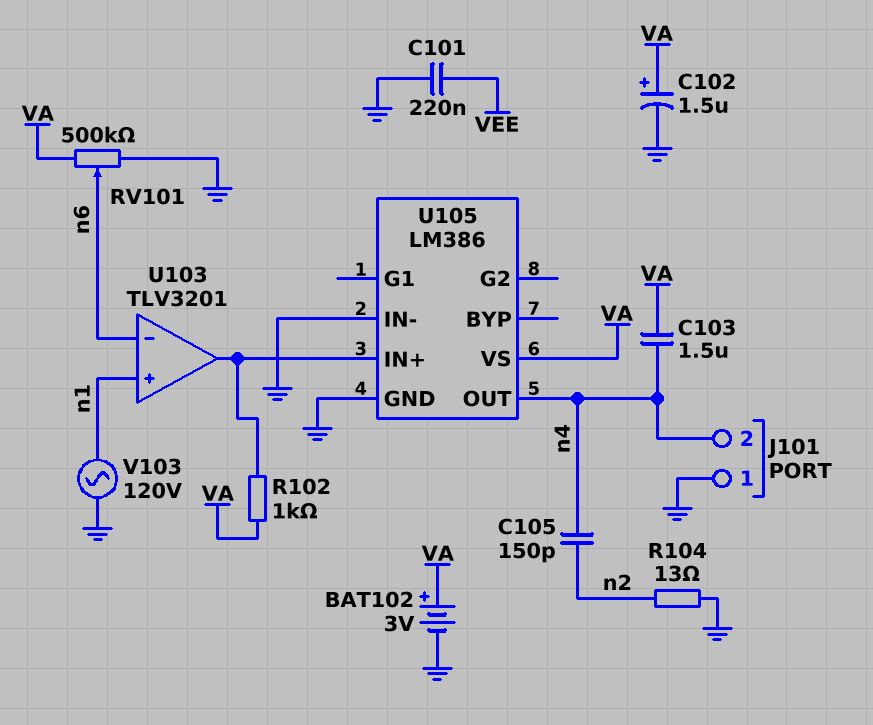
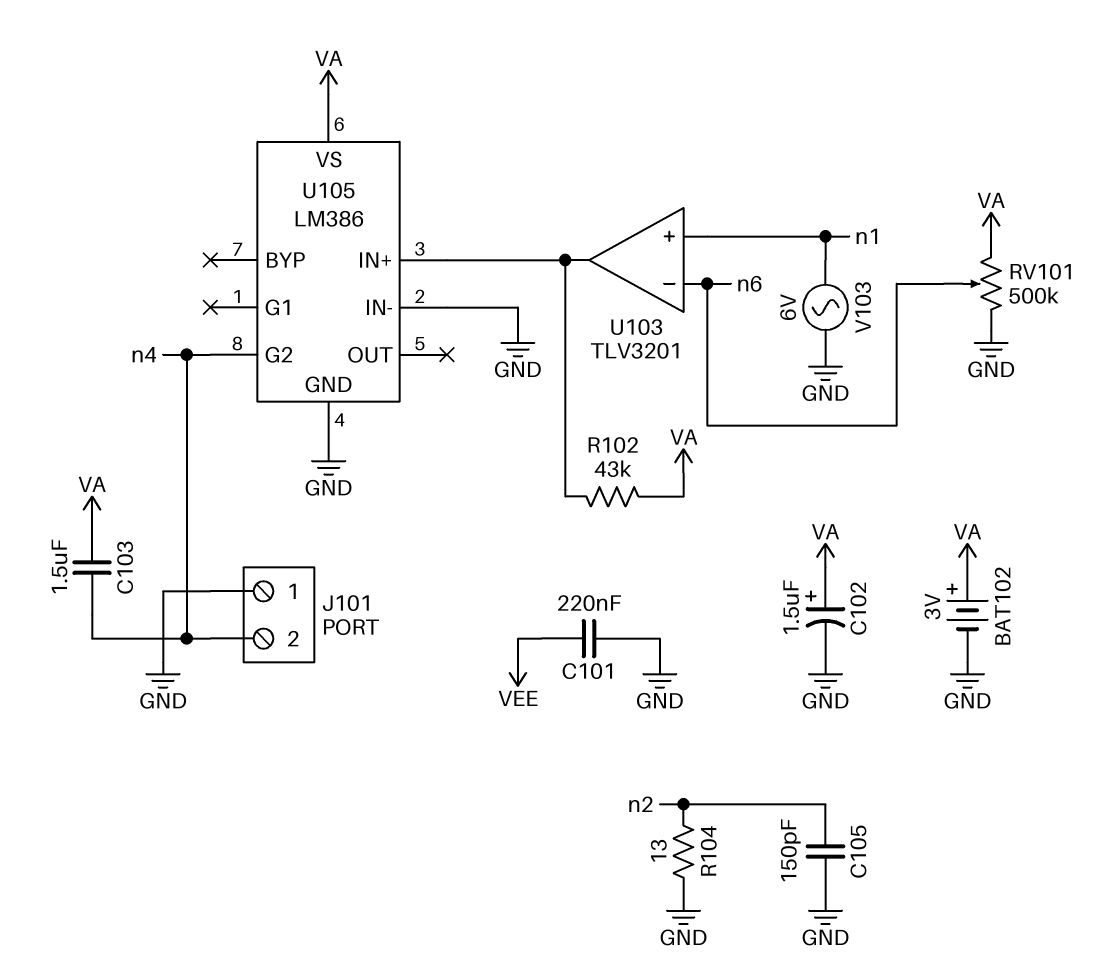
C105: 150pF (n2, n4) -> 150pF (GND, n2)
R102: 1k (U103/out, VA) -> 43k (U103/out, VA)
U105 pin G2: none -> n4
U105 pin OUT: n4 -> none
V103: AC 120V (GND, n1) -> AC 6V (GND, n1)

